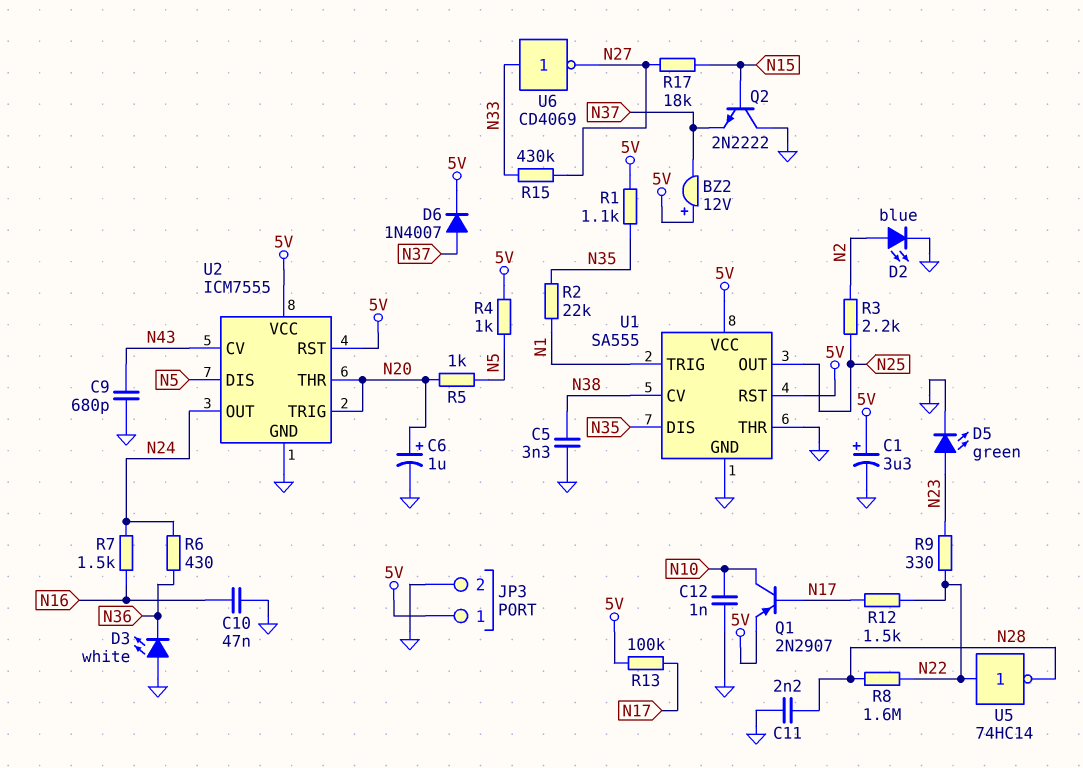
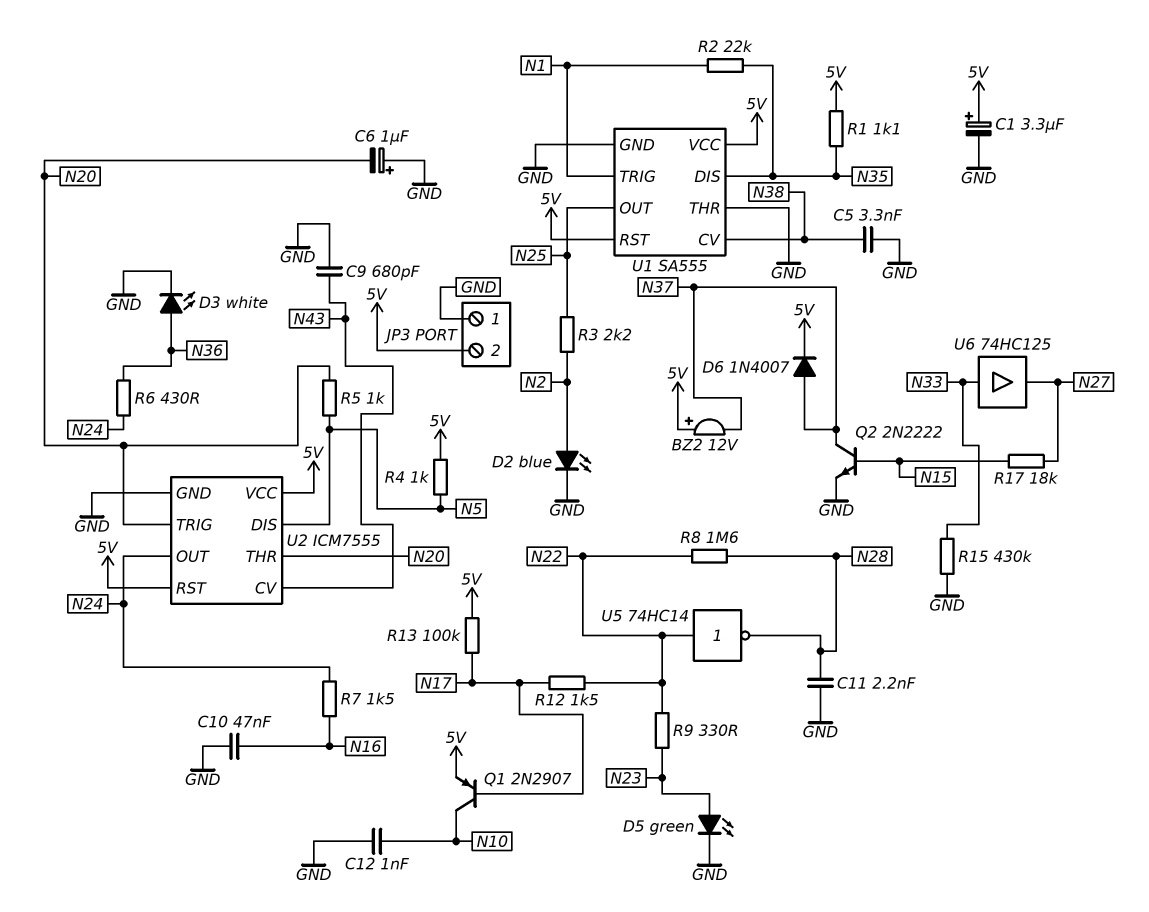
C6: 1uF (plus N20, minus GND) -> 1uF (plus GND, minus N20)
D3: LED white (A GND, K N36) -> LED white (A N36, K GND)
JP3 pin 1: 5V -> GND
JP3 pin 2: GND -> 5V
Q2: NPN 2N2222 (B N15, C GND, E N37) -> NPN 2N2222 (B N15, C N37, E GND)
R15: 430k (N27, N33) -> 430k (GND, N33)
U6: NOT CD4069 (in N33, out N27) -> buffer 74HC125 (in N33, out N27)

